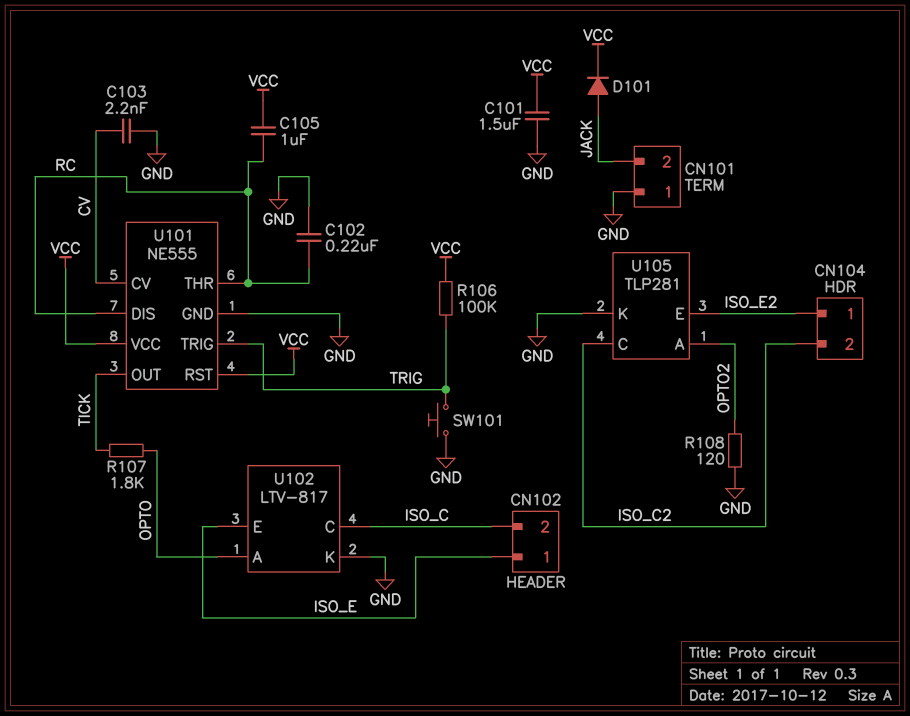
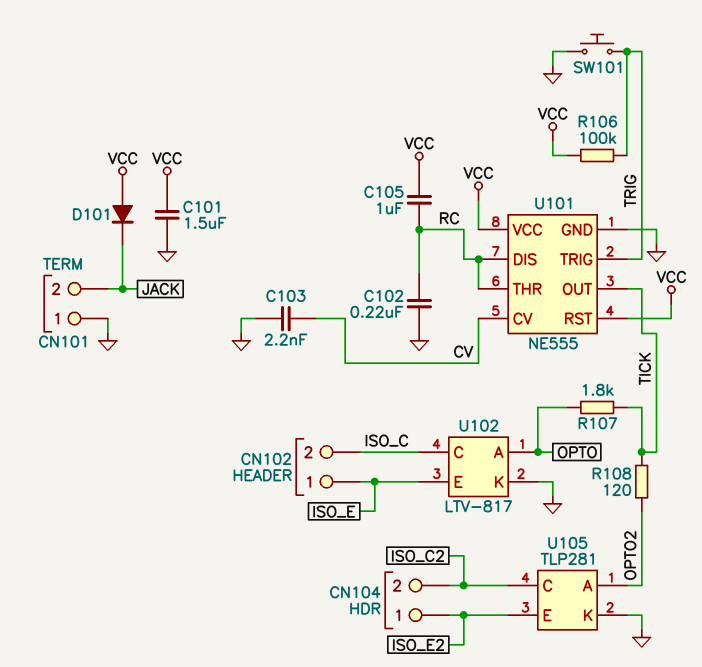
D101: diode (A JACK, K VCC) -> diode (A VCC, K JACK)
R108: 120 (GND, OPTO2) -> 120 (OPTO2, TICK)

